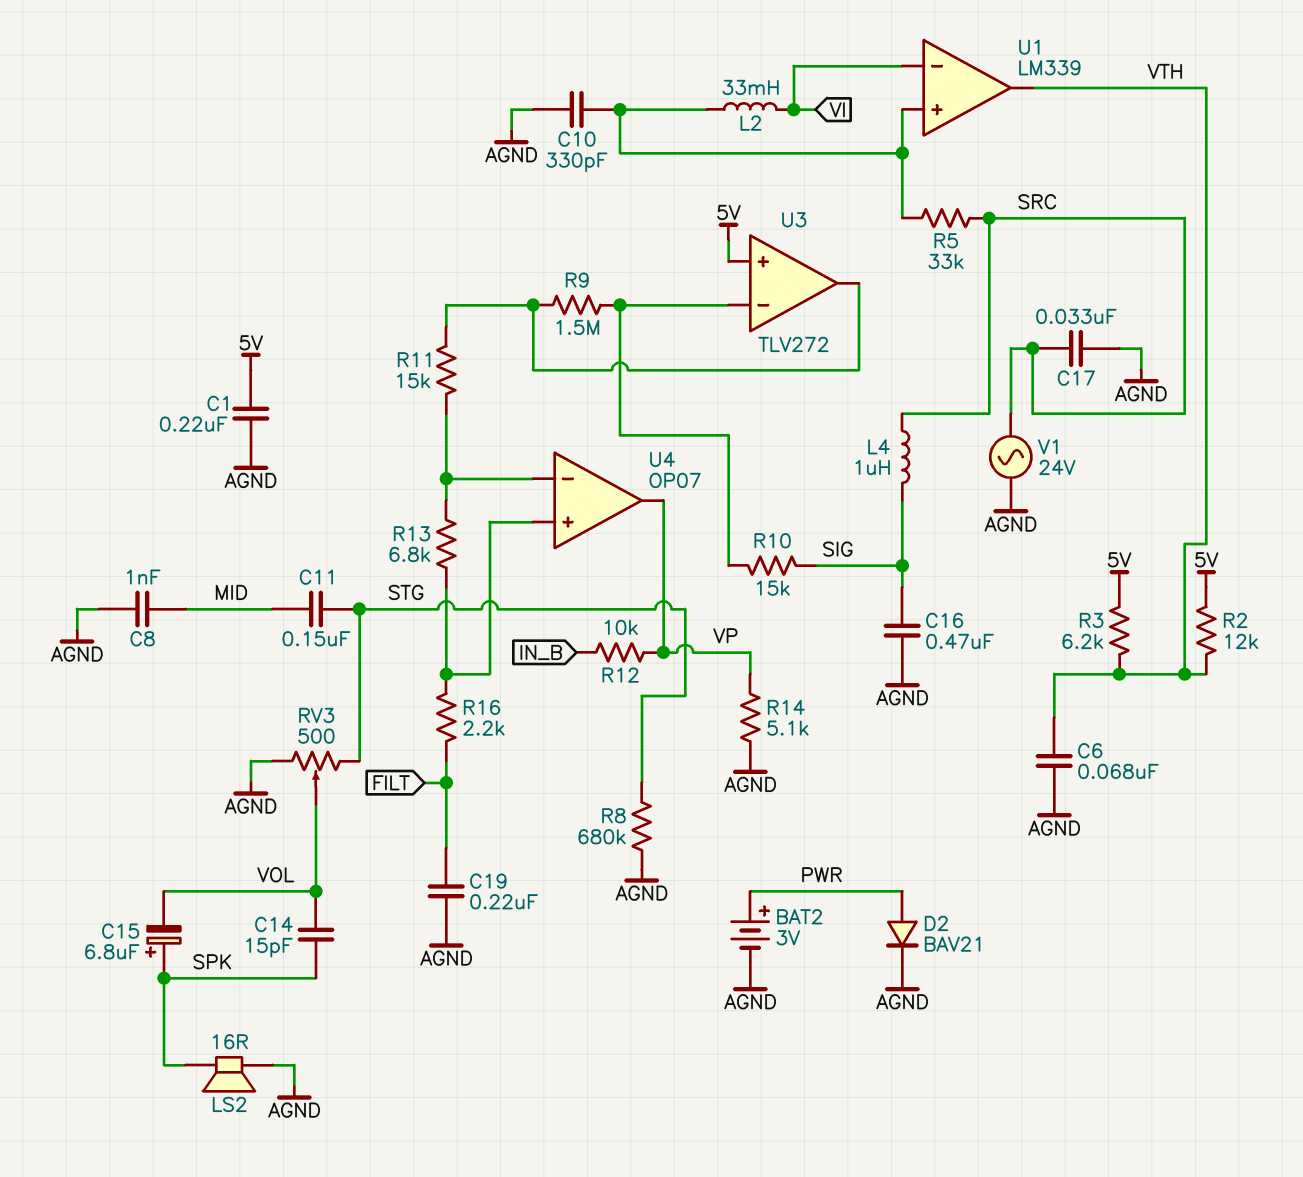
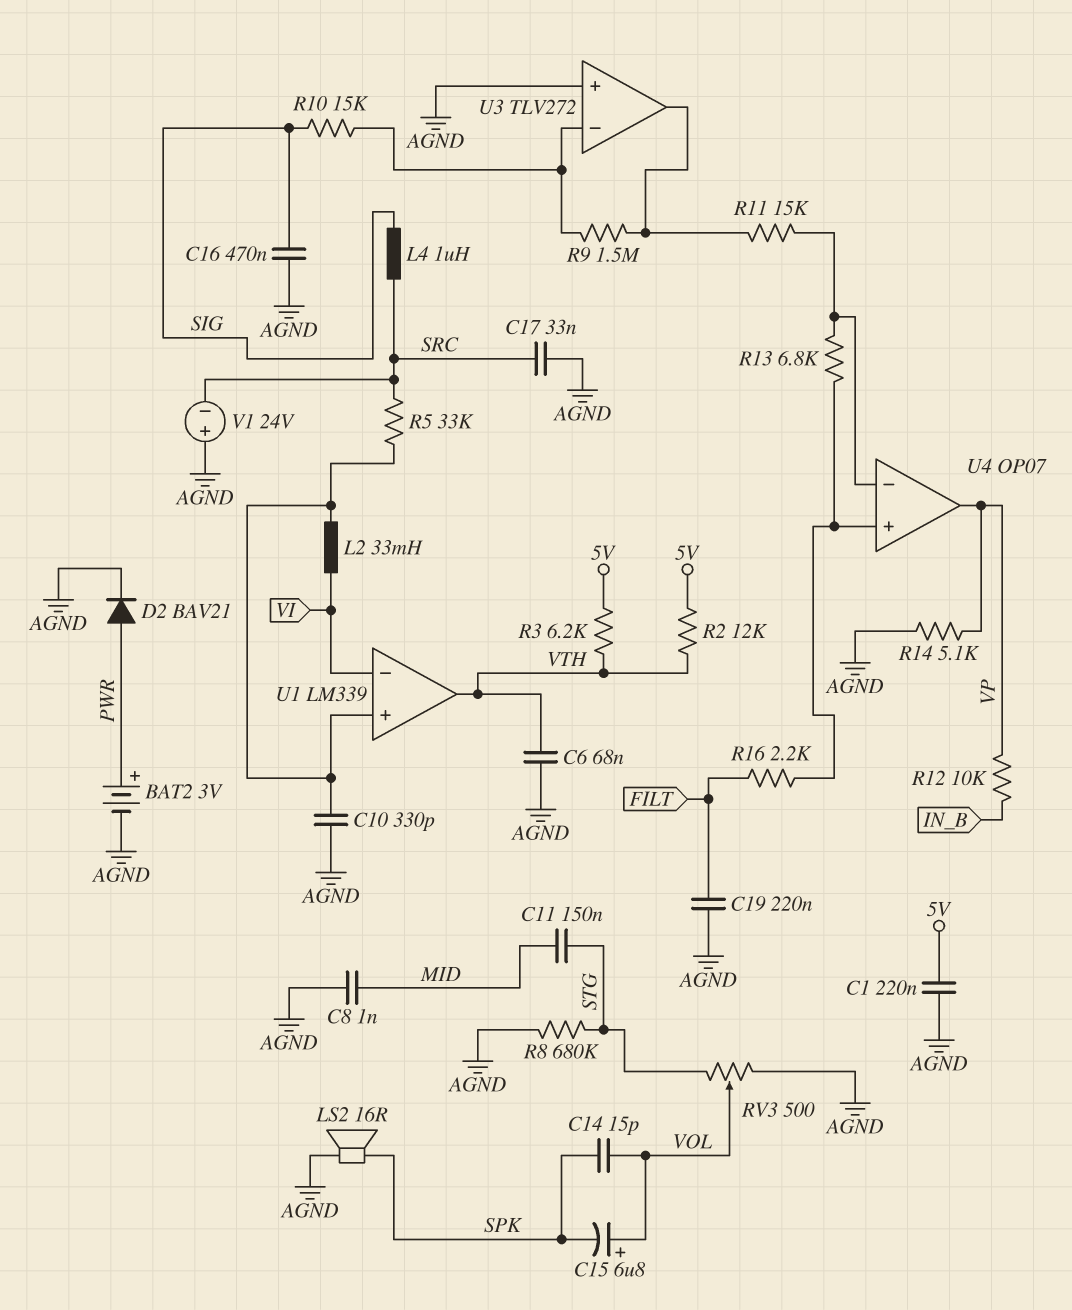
C15: 6.8uF (plus SPK, minus VOL) -> 6.8uF (plus VOL, minus SPK)
U3 pin in+: 5V -> AGND
V1: AC 24V (AGND, SRC) -> 24V (plus AGND, minus SRC)

